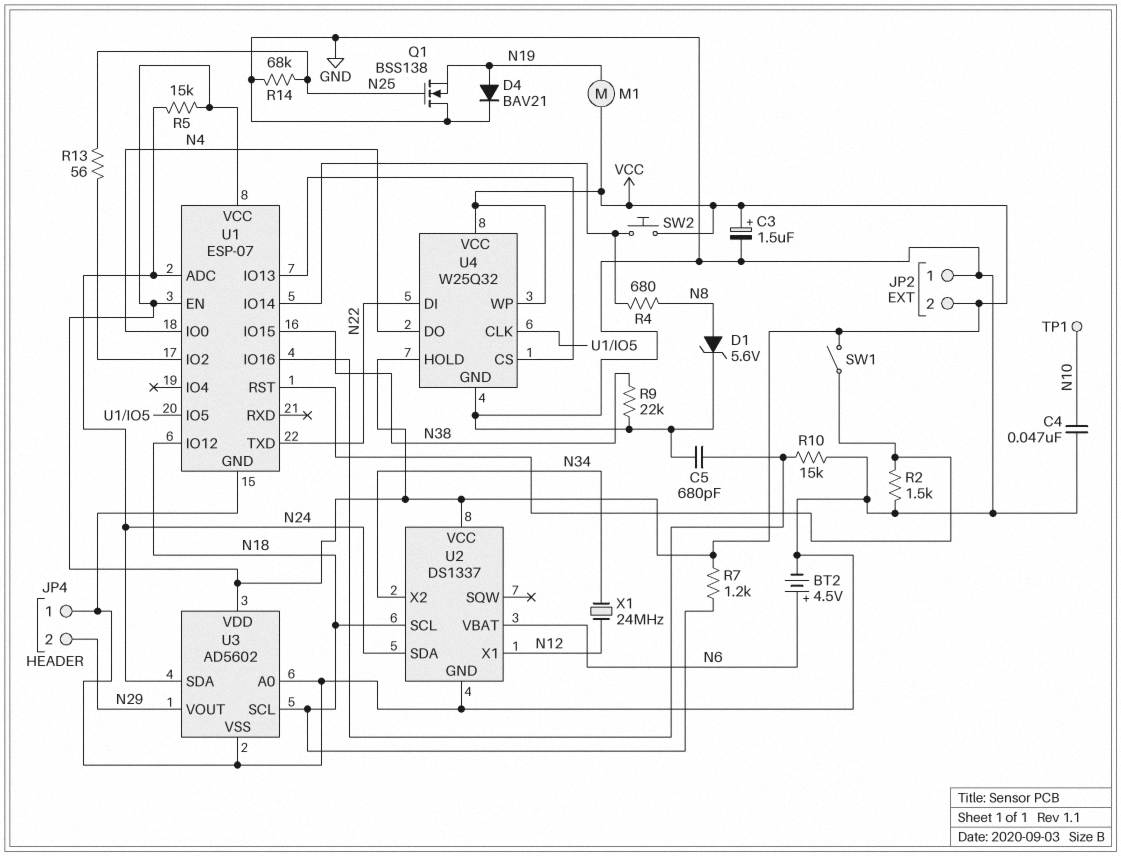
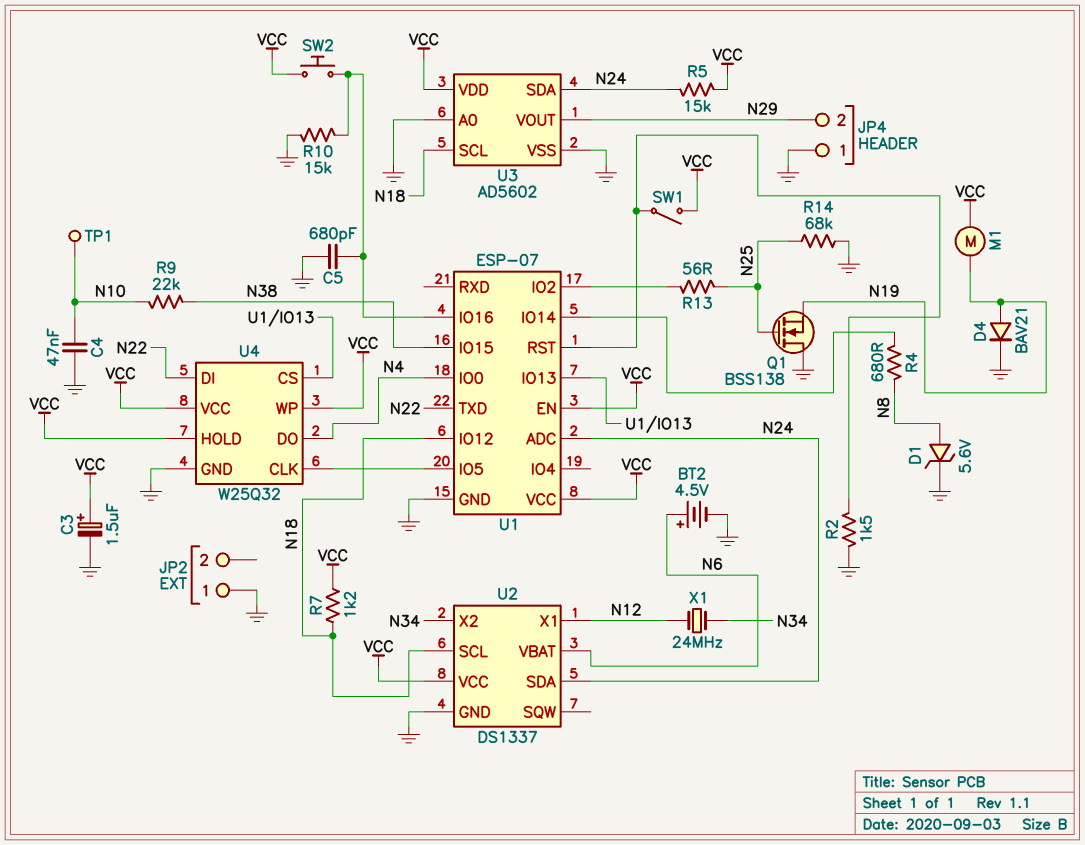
JP2 pin 2: VCC -> none
R9: 22k (GND, N38) -> 22k (N10, N38)
SW2: button (U1/IO14, VCC) -> button (U1/IO16, VCC)

